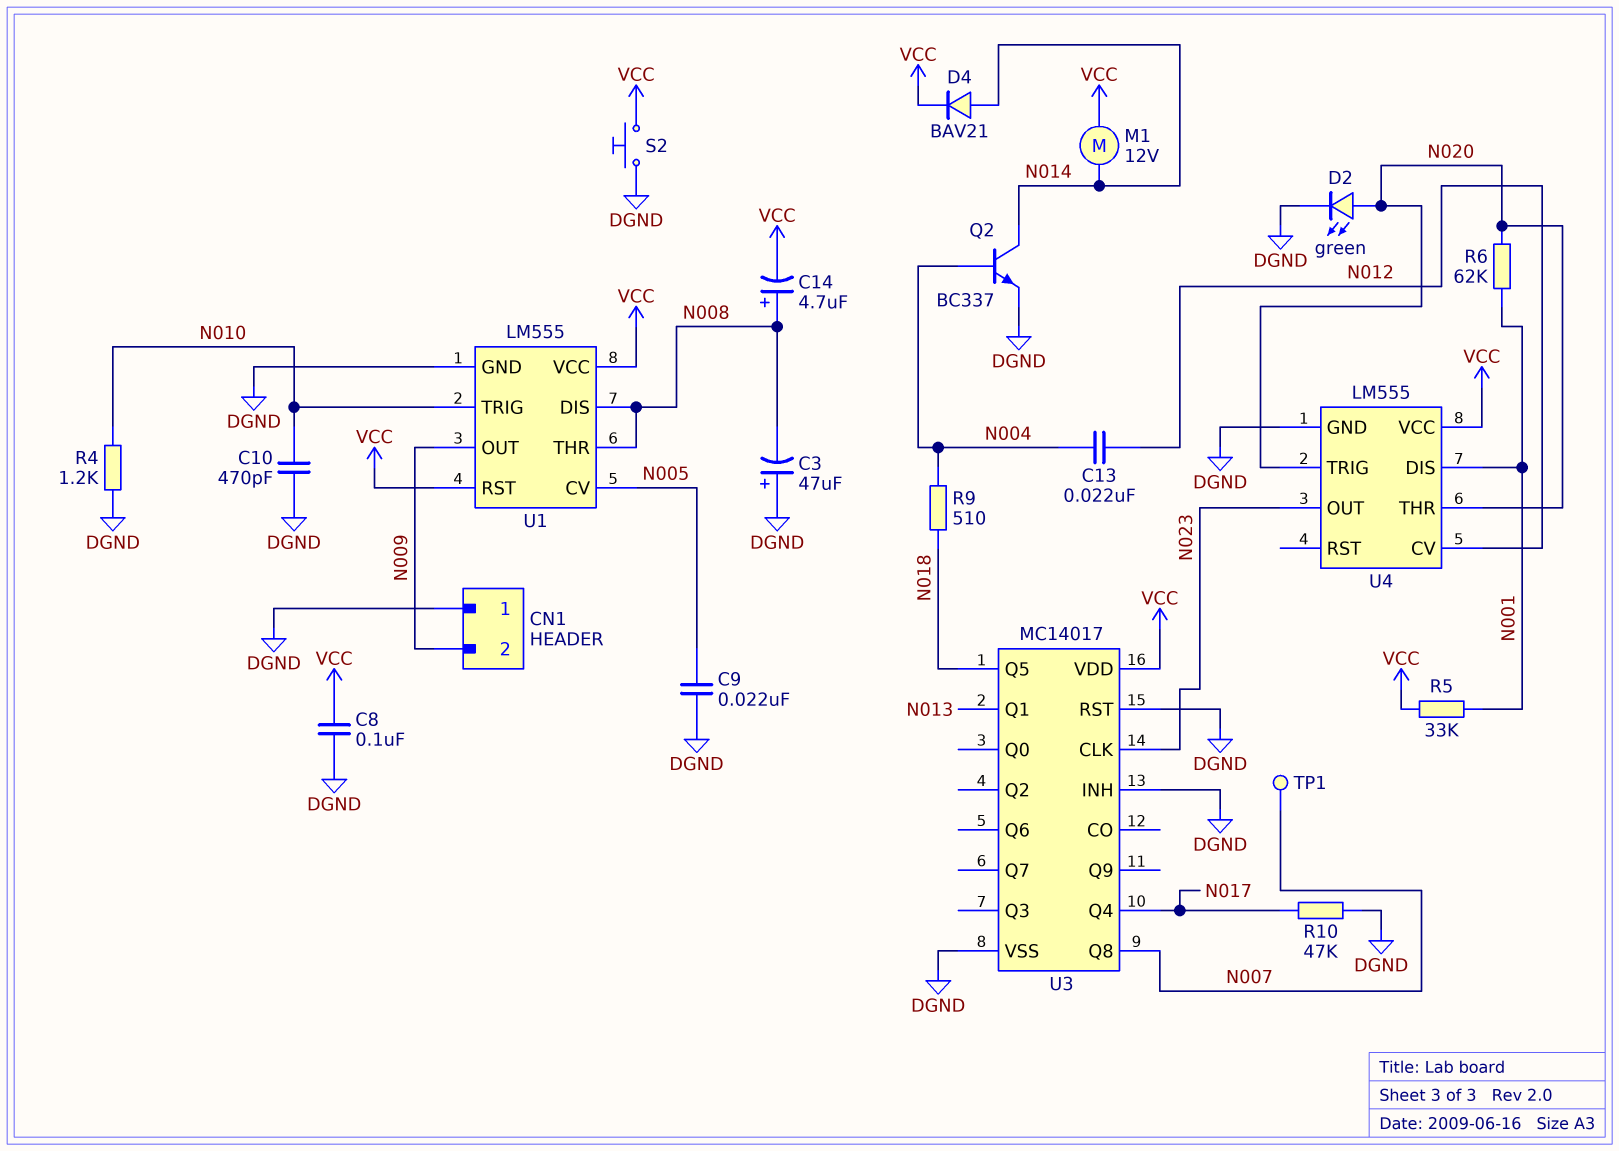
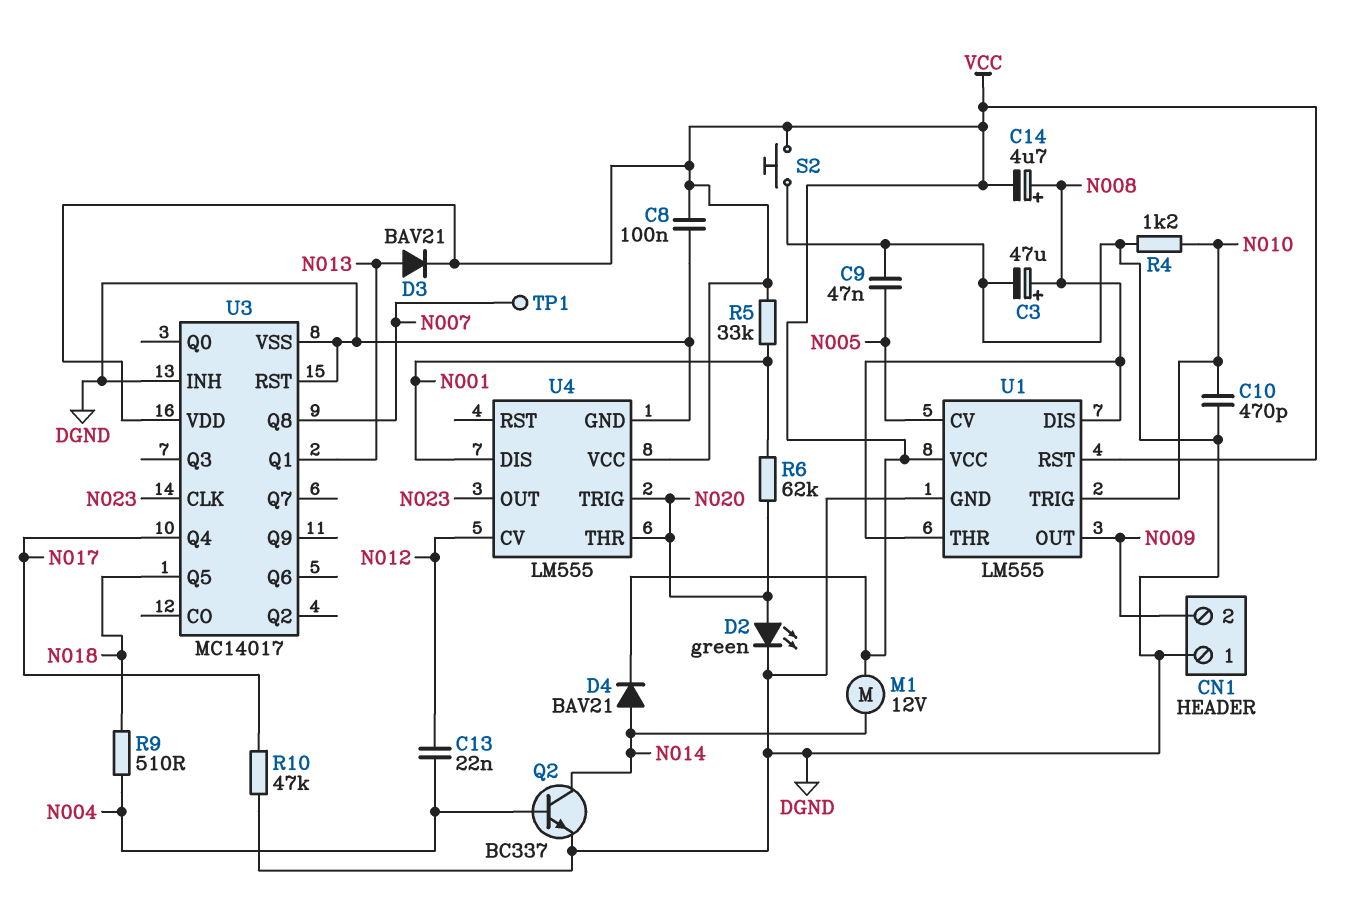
C3: 47uF (plus DGND, minus N008) -> 47uF (plus N008, minus DGND)
C9: 22nF (DGND, N005) -> 47nF (DGND, N005)
D3: none -> diode BAV21 (A N013, K VCC)

